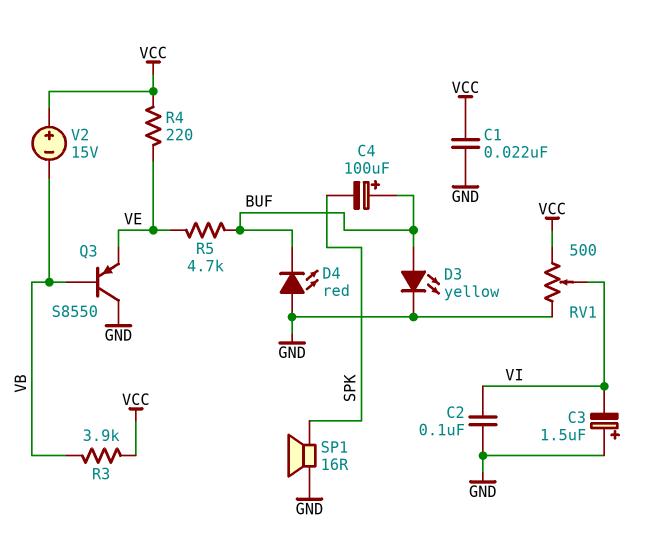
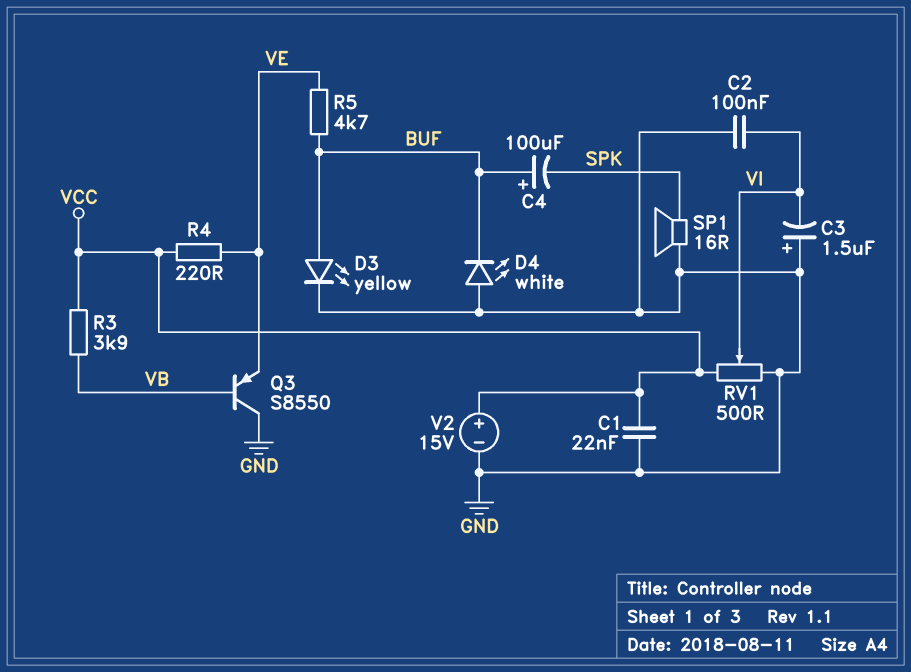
D4: LED red (A GND, K BUF) -> LED white (A GND, K BUF)
V2: 15V (plus VCC, minus VB) -> 15V (plus VCC, minus GND)

